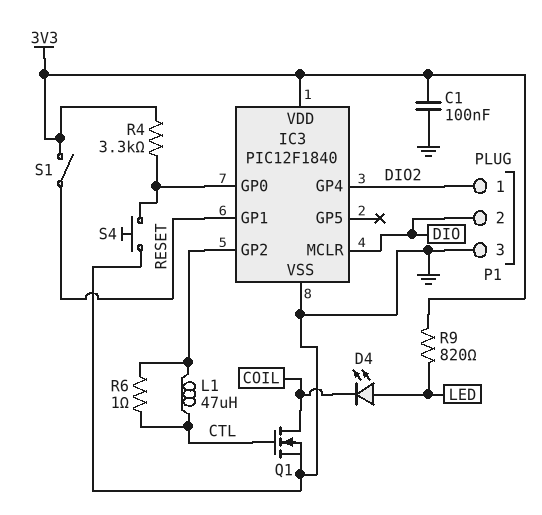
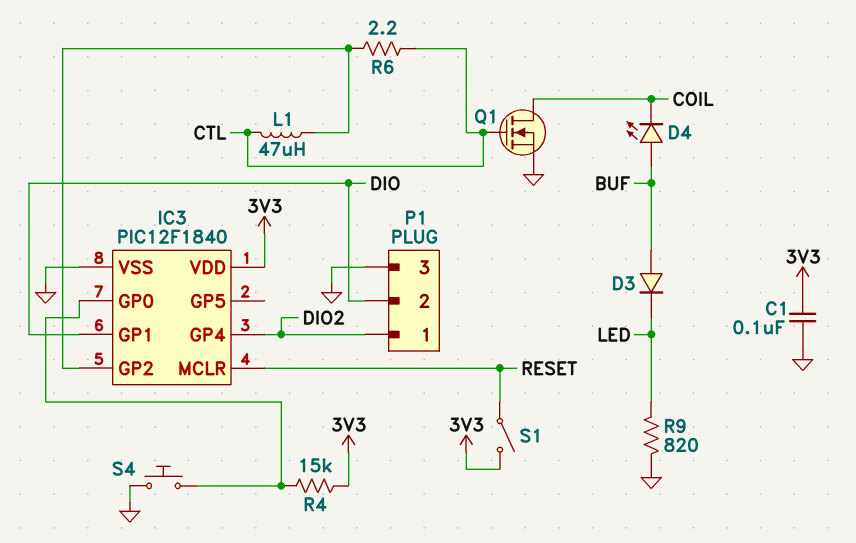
D3: none -> diode (A BUF, K LED)
D4: LED (A LED, K COIL) -> LED (A BUF, K COIL)
IC3 pin GP1: RESET -> DIO
IC3 pin MCLR: DIO -> RESET
R4: 3.3k (3V3, IC3/GP0) -> 15k (3V3, IC3/GP0)
R6: 1 (CTL, IC3/GP2) -> 2.2 (CTL, IC3/GP2)
R9: 820 (3V3, LED) -> 820 (GND, LED)

